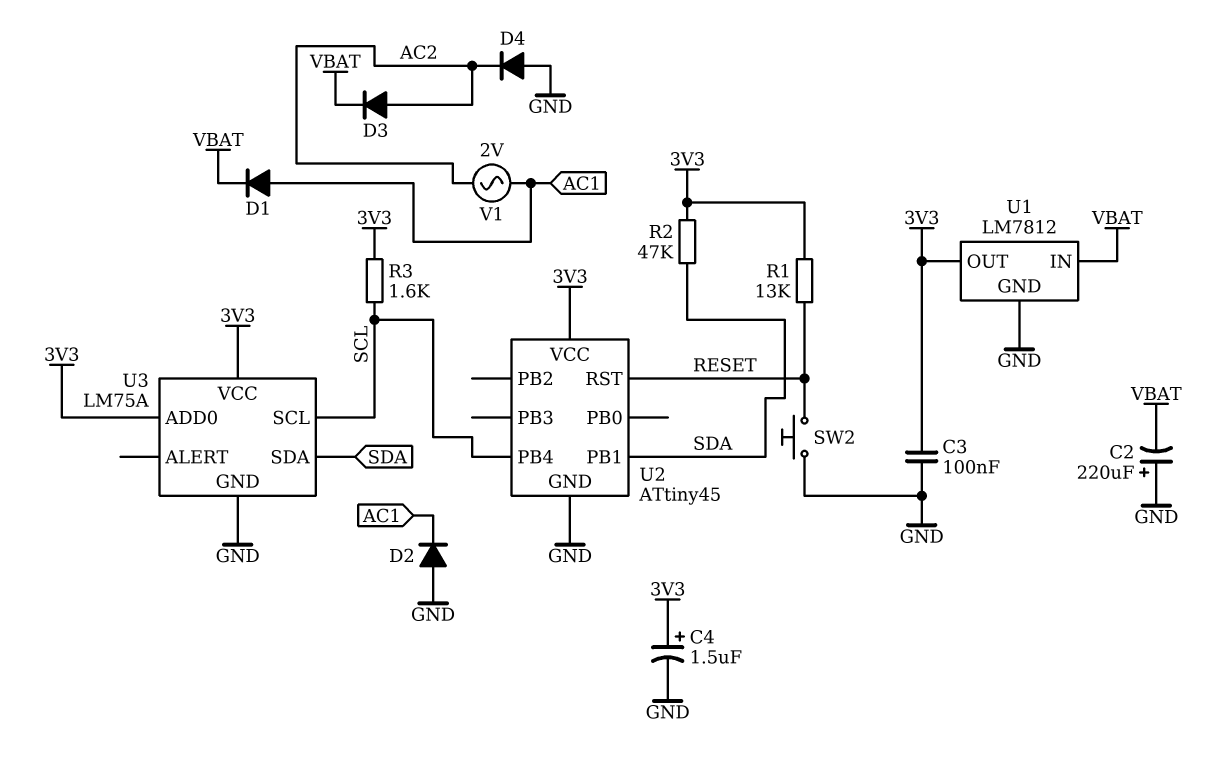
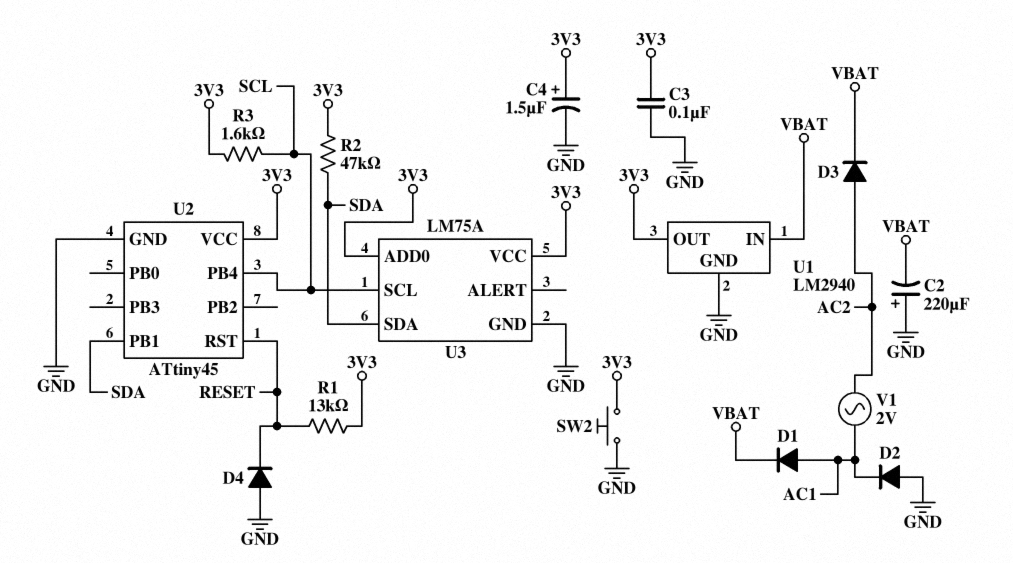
D4: diode (A GND, K AC2) -> diode (A GND, K RESET)
SW2: button (GND, RESET) -> button (3V3, GND)
U1: LM7812 -> LM2940

